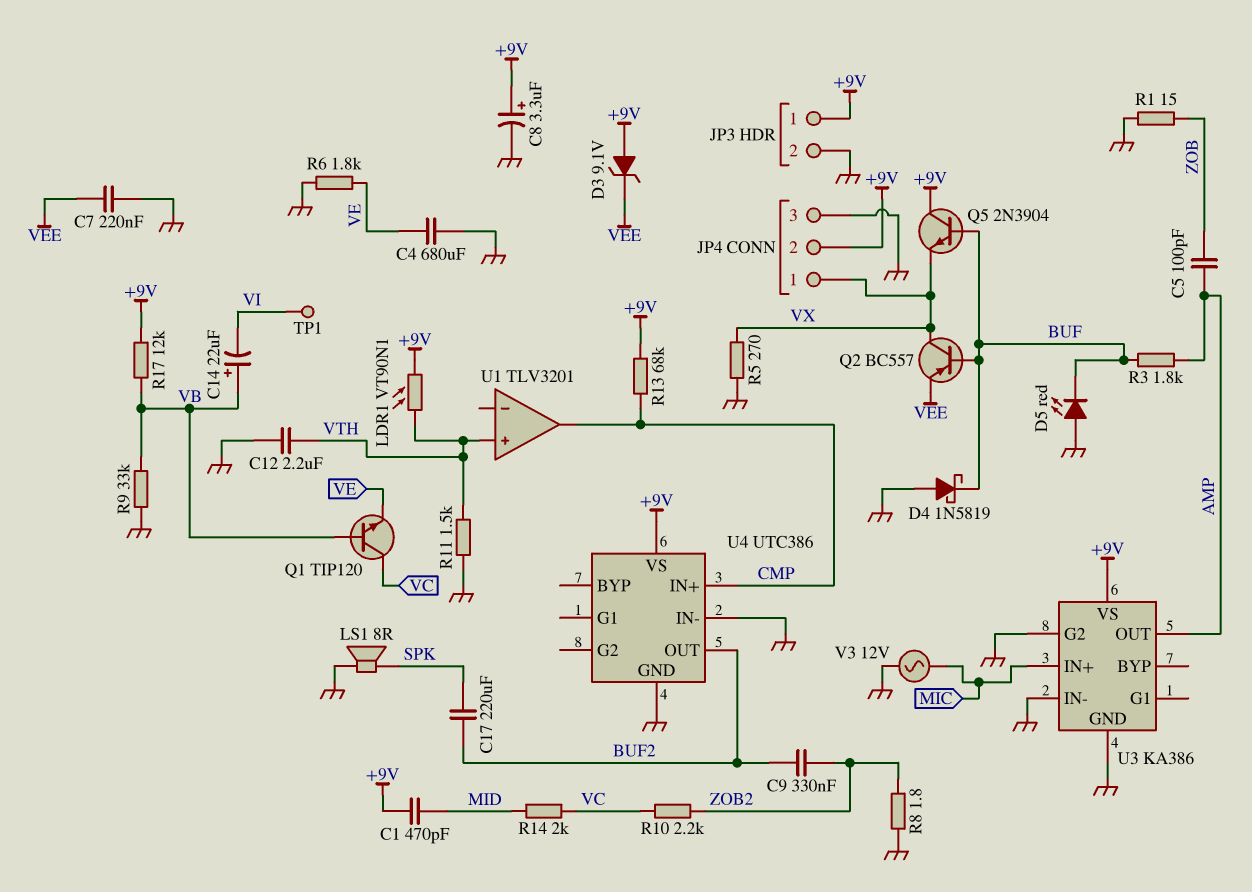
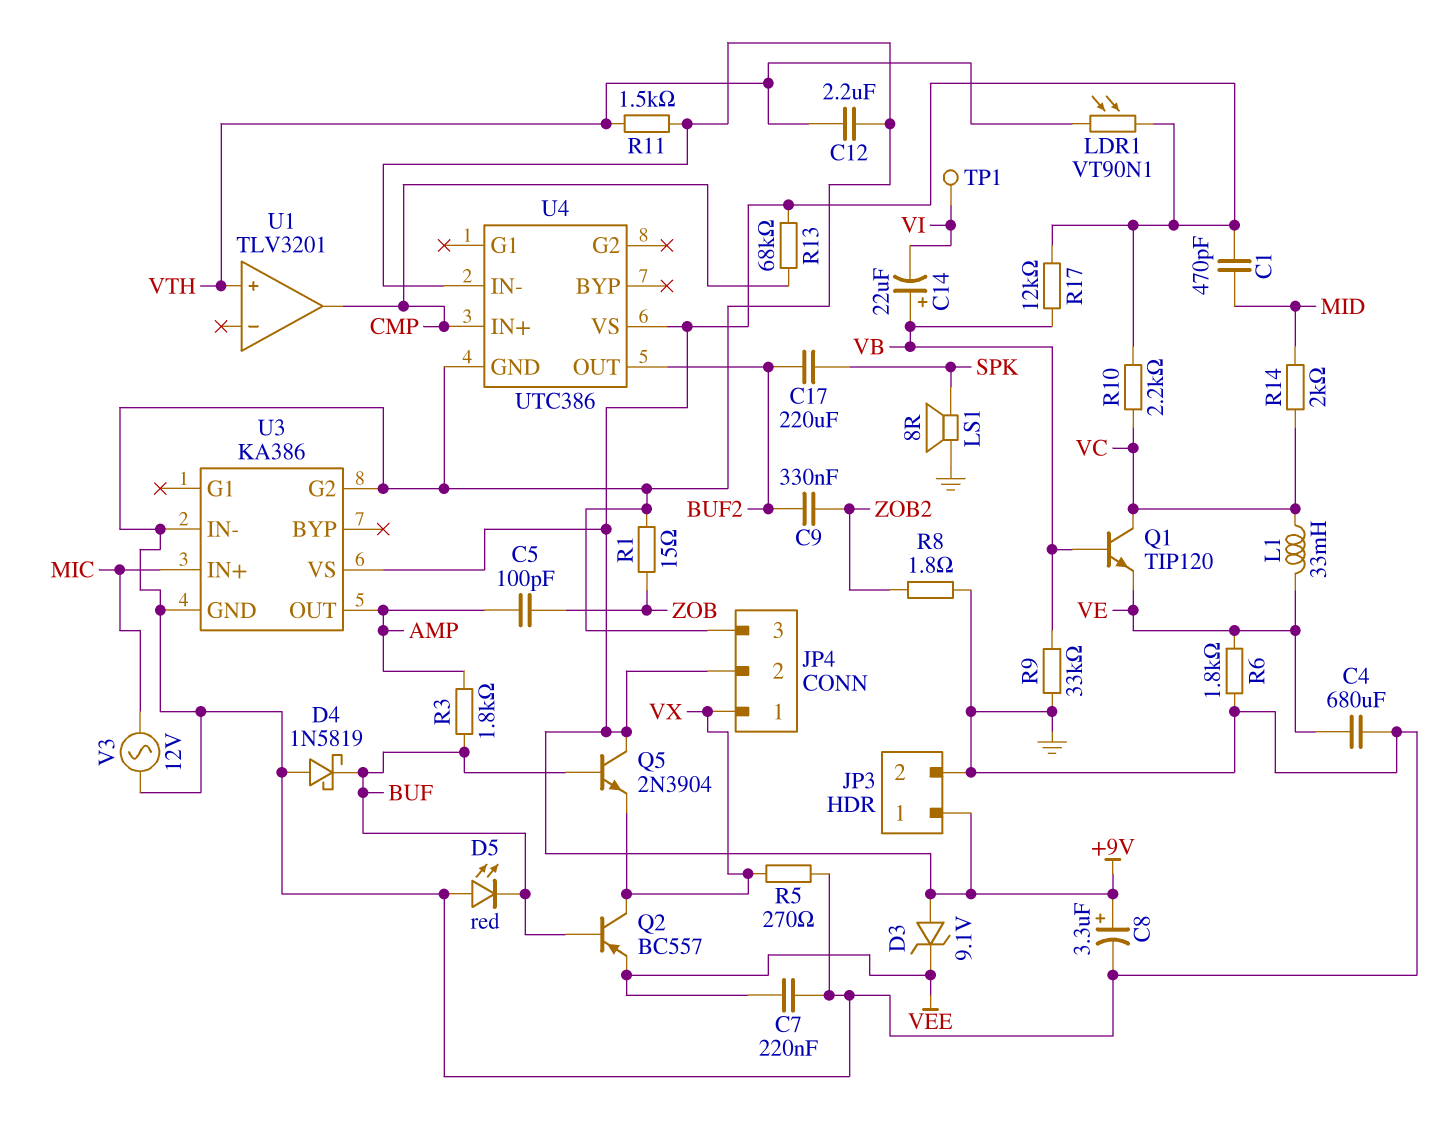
L1: none -> 33mH (VC, VE)
R10: 2.2k (VC, ZOB2) -> 2.2k (+9V, VC)

